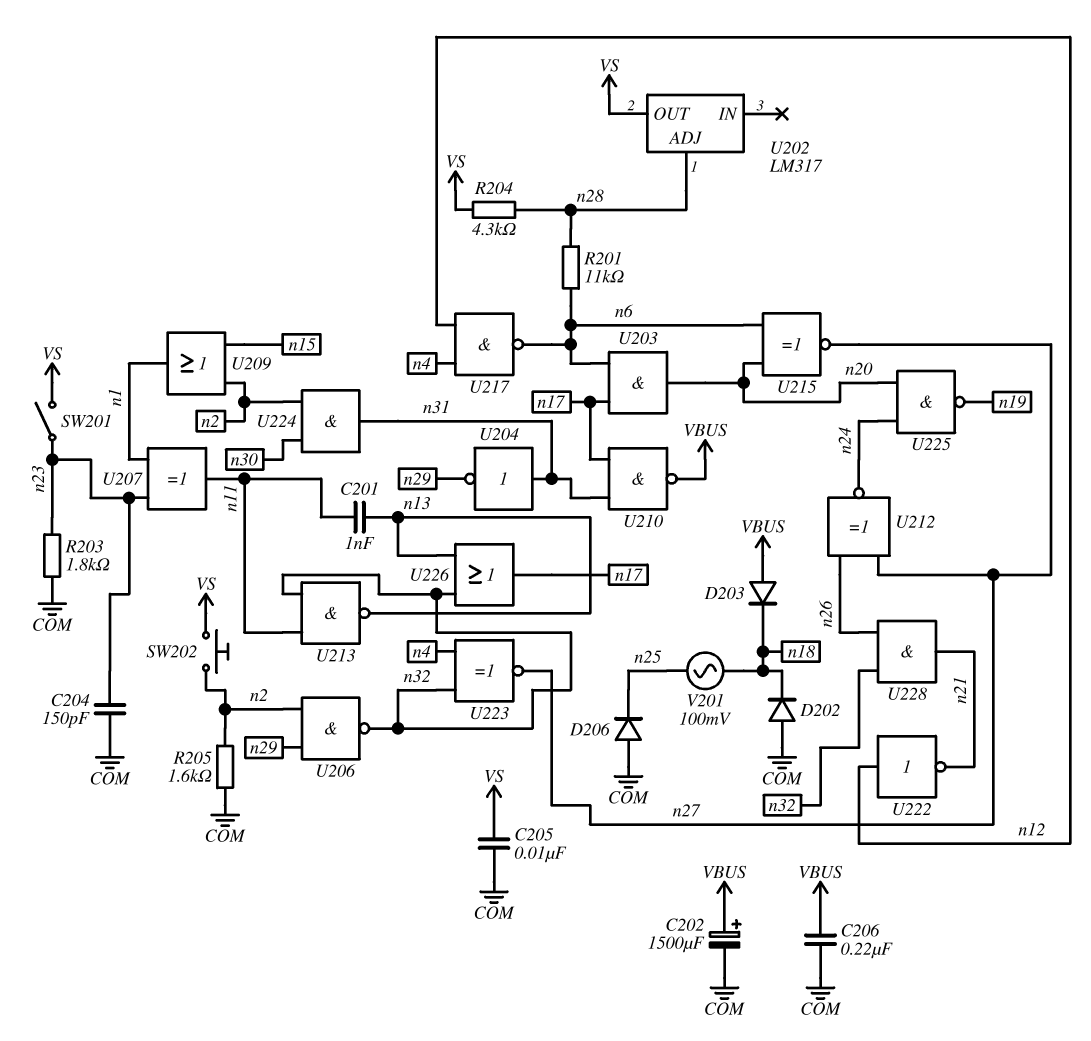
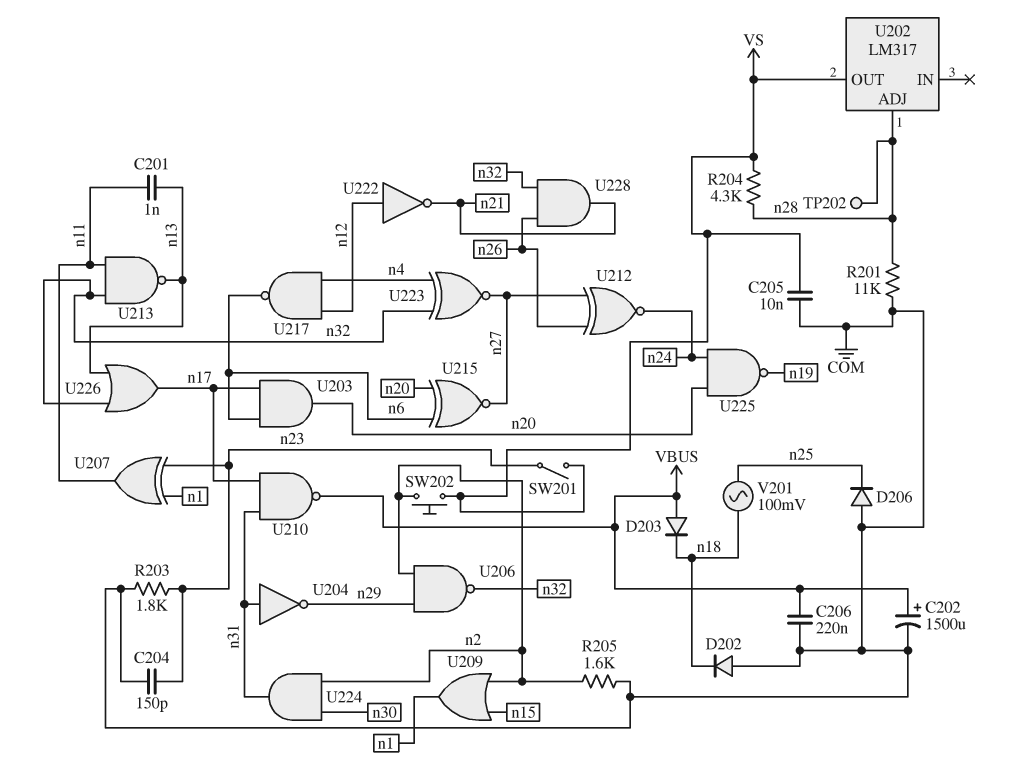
R201: 11k (n6, n28) -> 11k (COM, n28)
TP202: none -> test point (n28)

